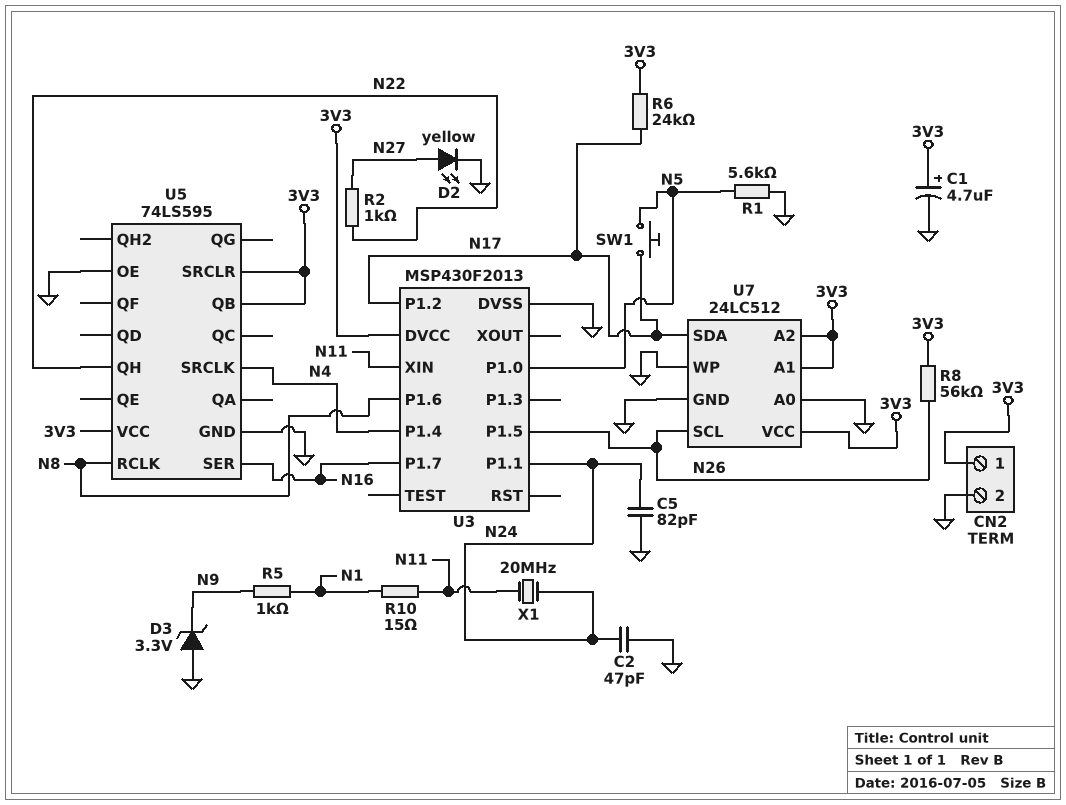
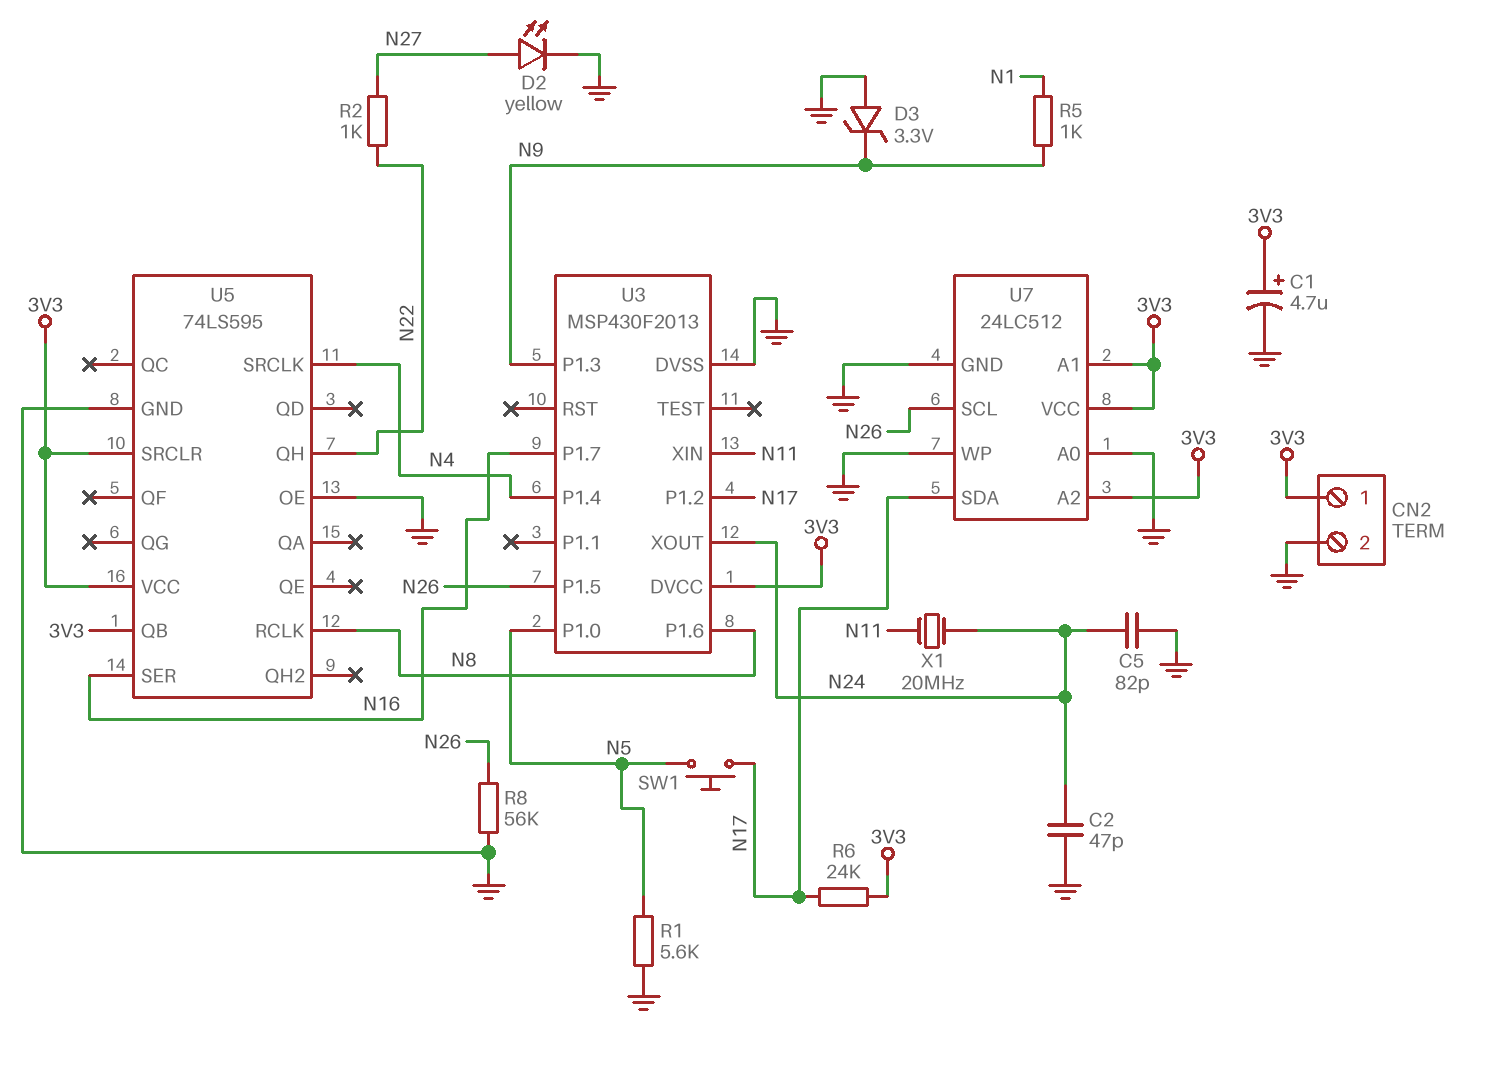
R8: 56k (3V3, N26) -> 56k (GND, N26)
R10: 15 (N1, N11) -> none
U3 pin P1.1: N24 -> none
U3 pin P1.3: none -> N9
U3 pin XOUT: none -> N24

